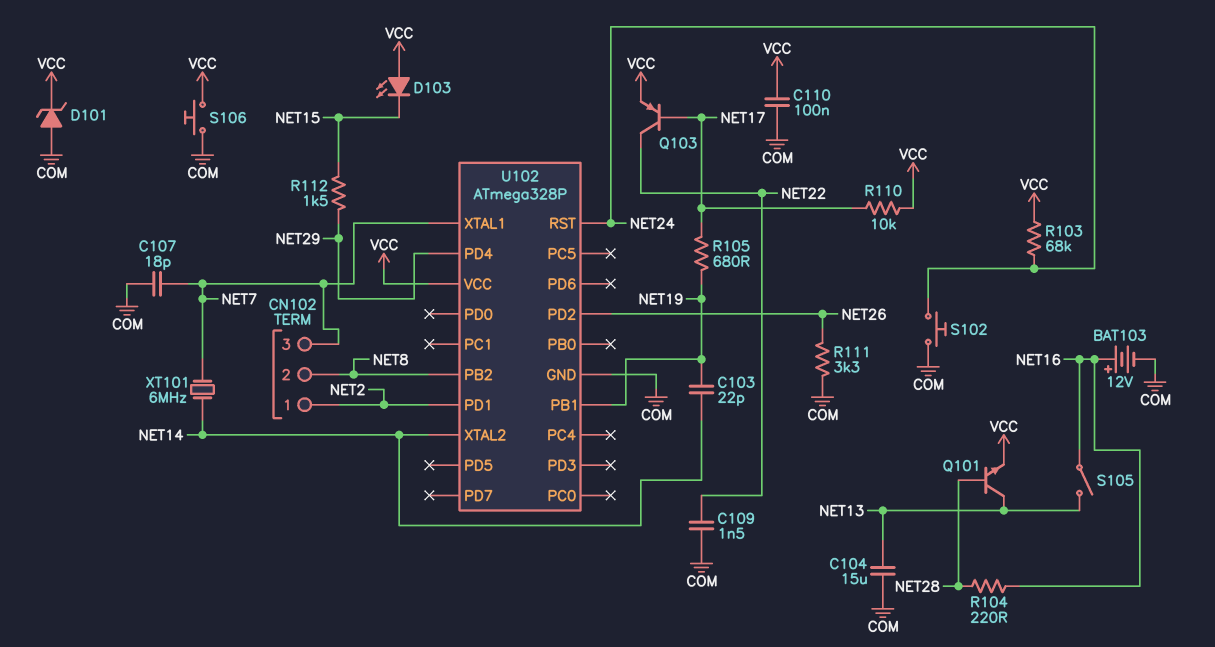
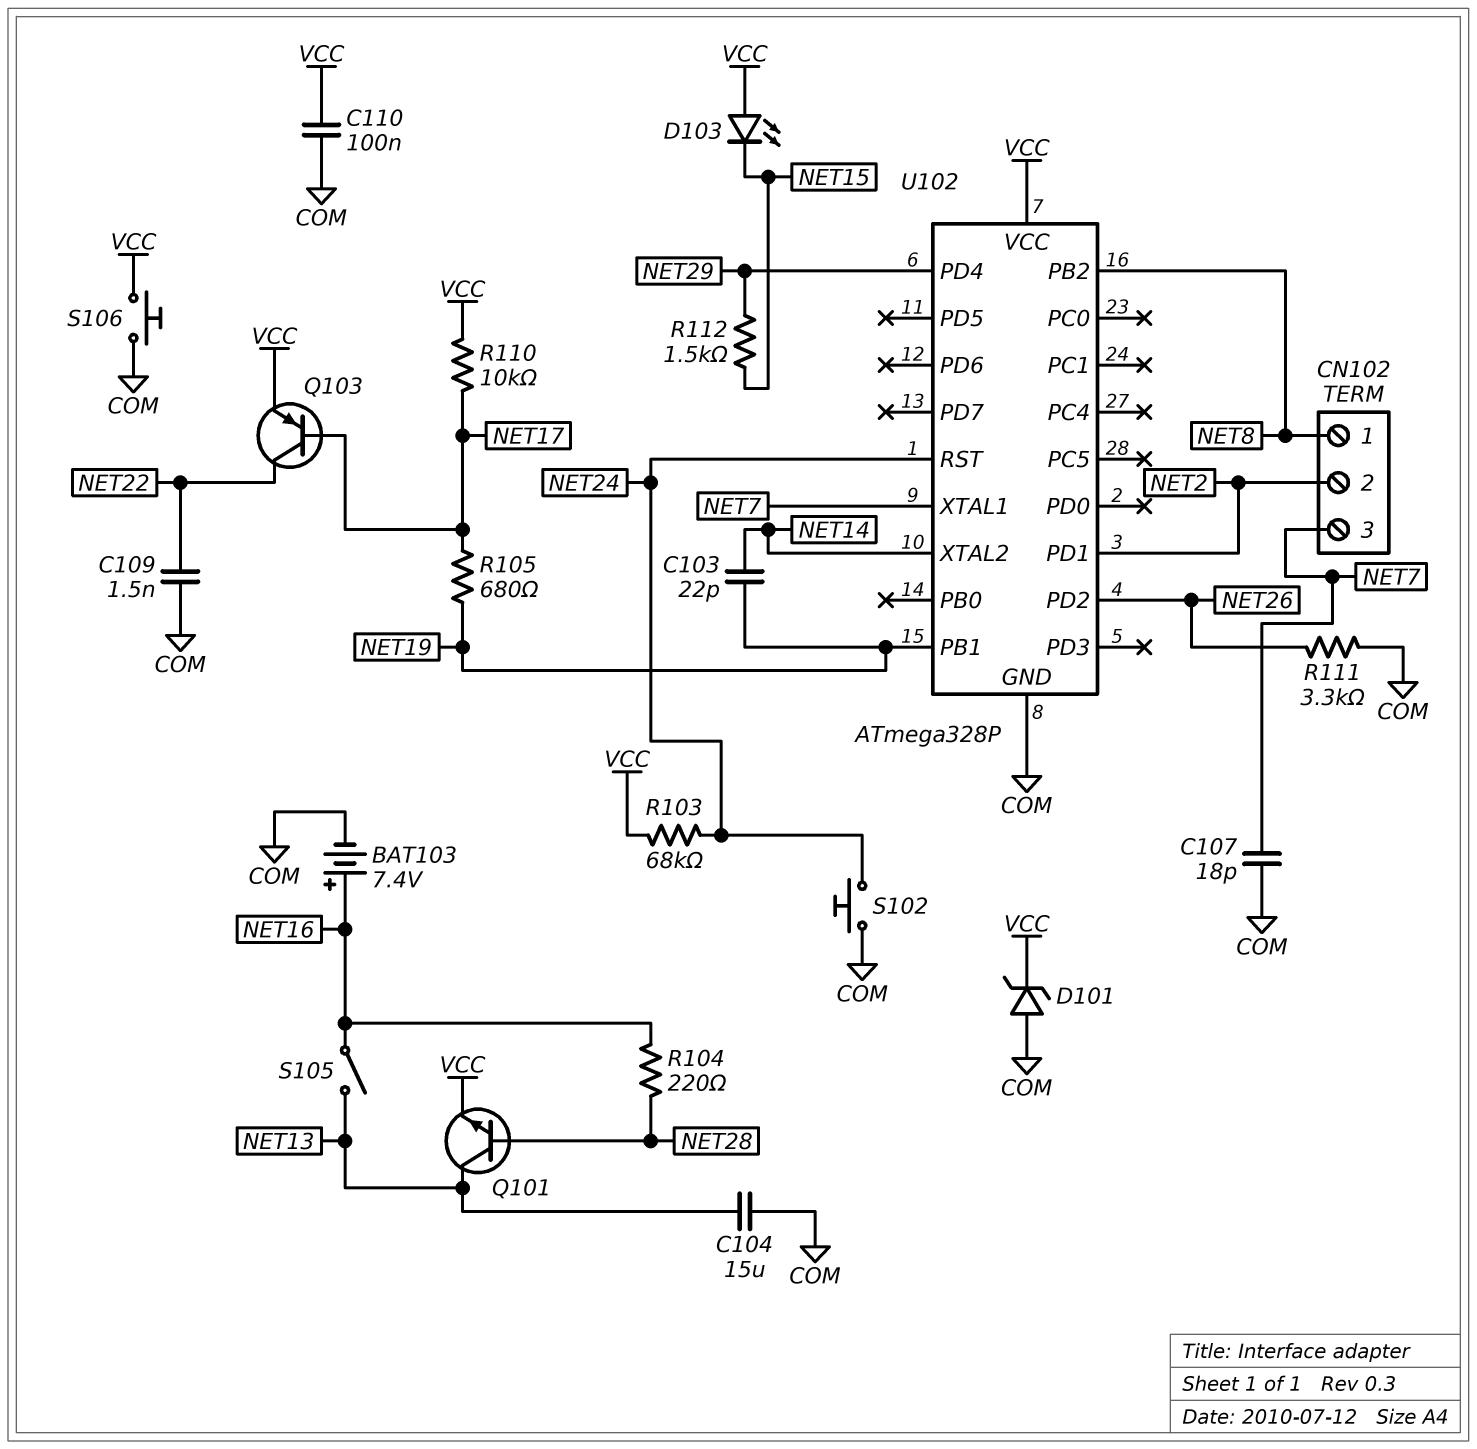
BAT103: 12V (plus NET16, minus COM) -> 7.4V (plus NET16, minus COM)
CN102 pin 1: NET2 -> NET8
CN102 pin 2: NET8 -> NET2
XT101: 6MHz (NET7, NET14) -> none

